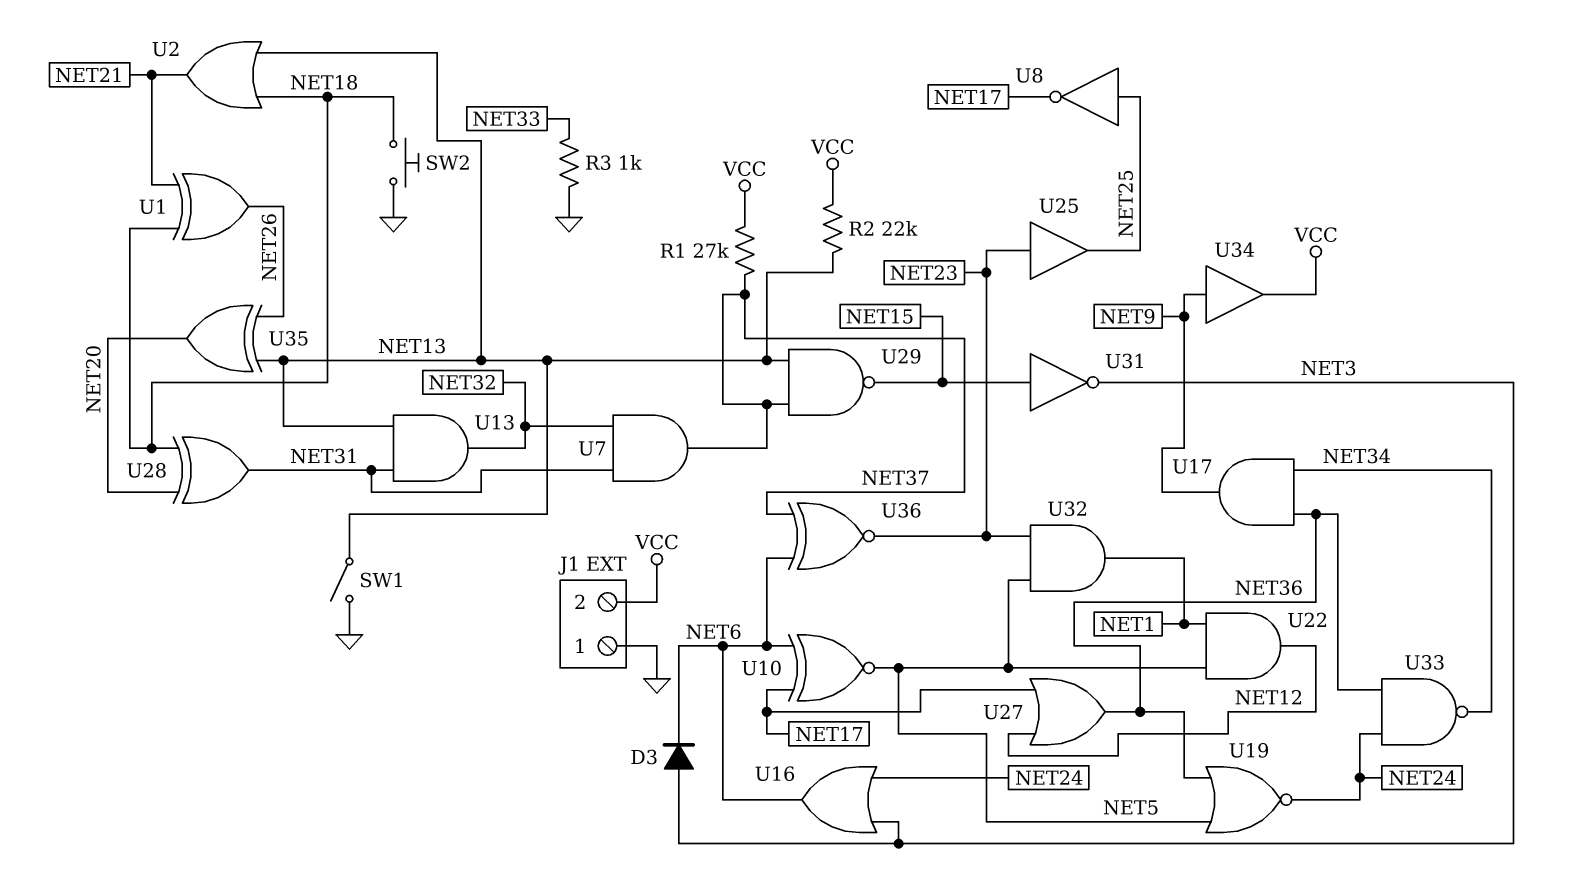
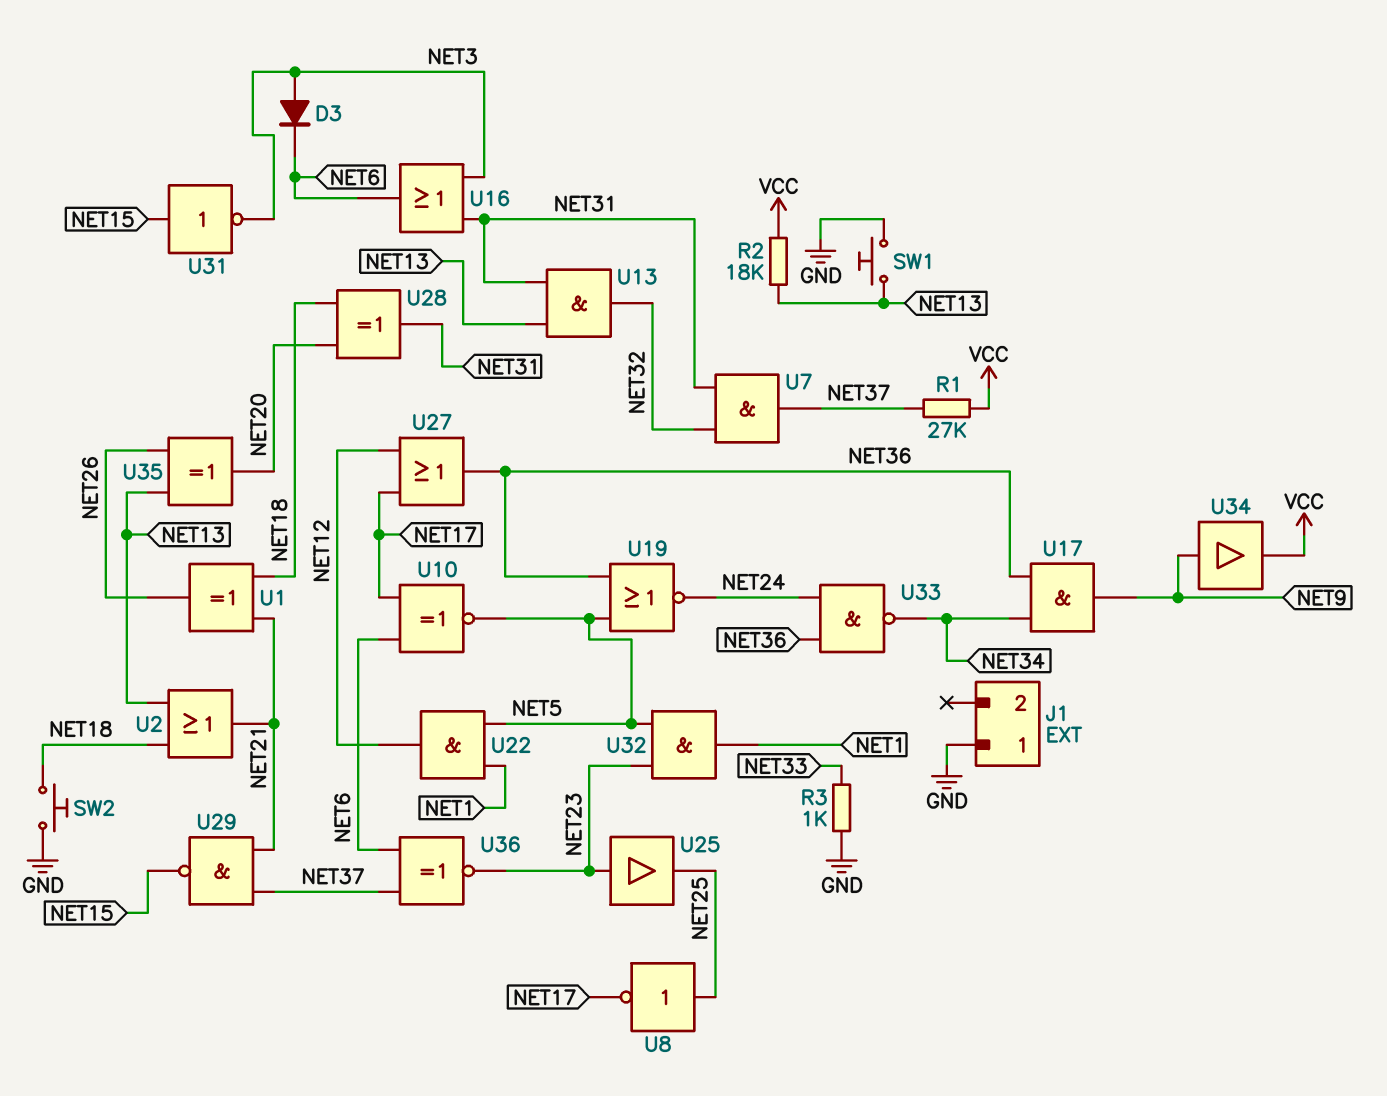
J1 pin 2: VCC -> none
R2: 22k (NET13, VCC) -> 18k (NET13, VCC)
SW1: switch (GND, NET13) -> button (GND, NET13)
U16: OR (in NET3, in NET24, out NET6) -> OR (in NET3, in NET31, out NET6)
U29: NAND (in NET13, in NET37, out NET15) -> NAND (in NET21, in NET37, out NET15)

